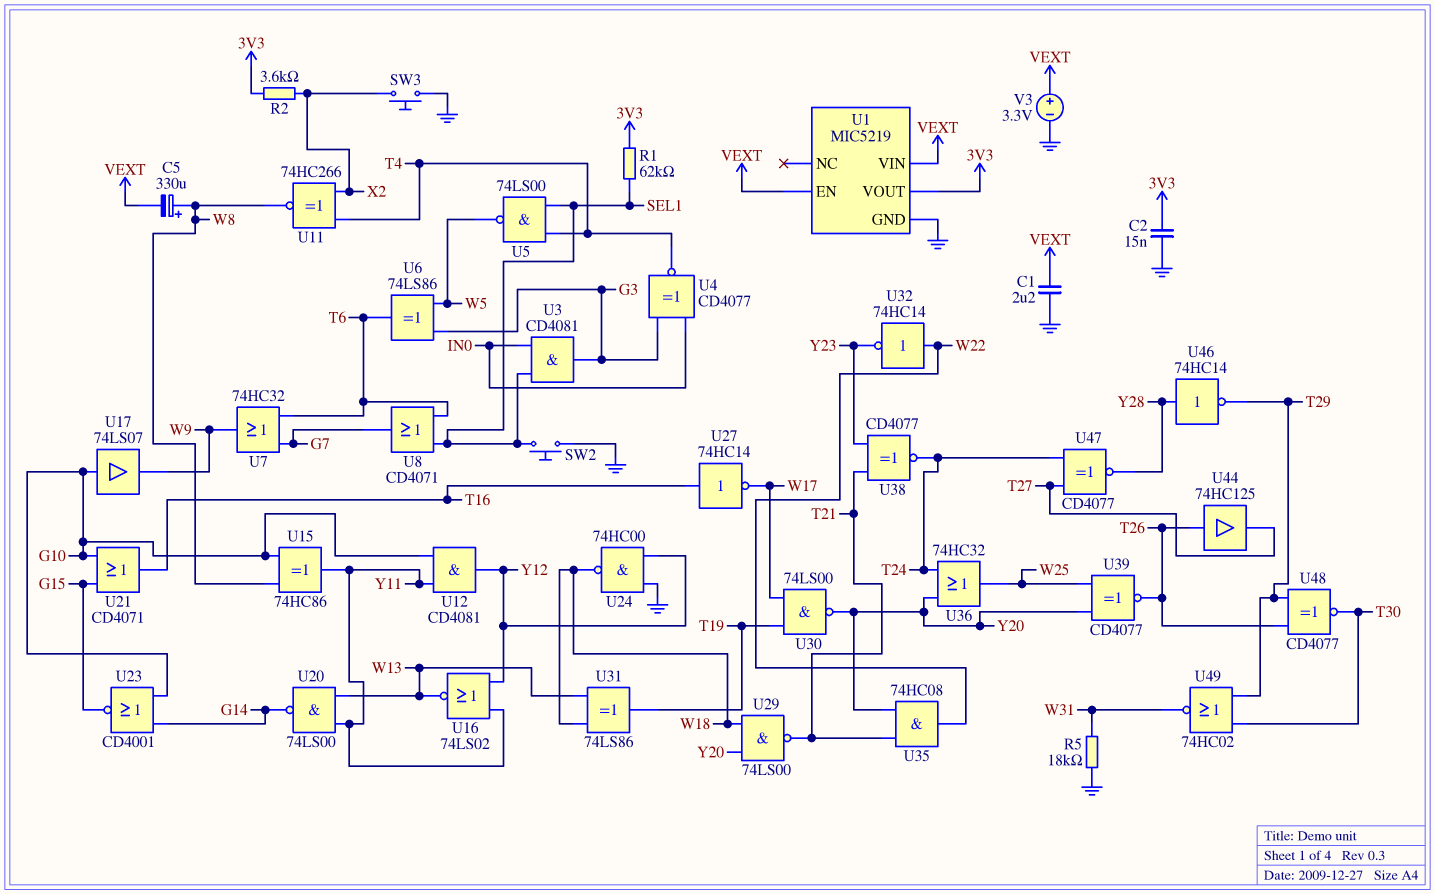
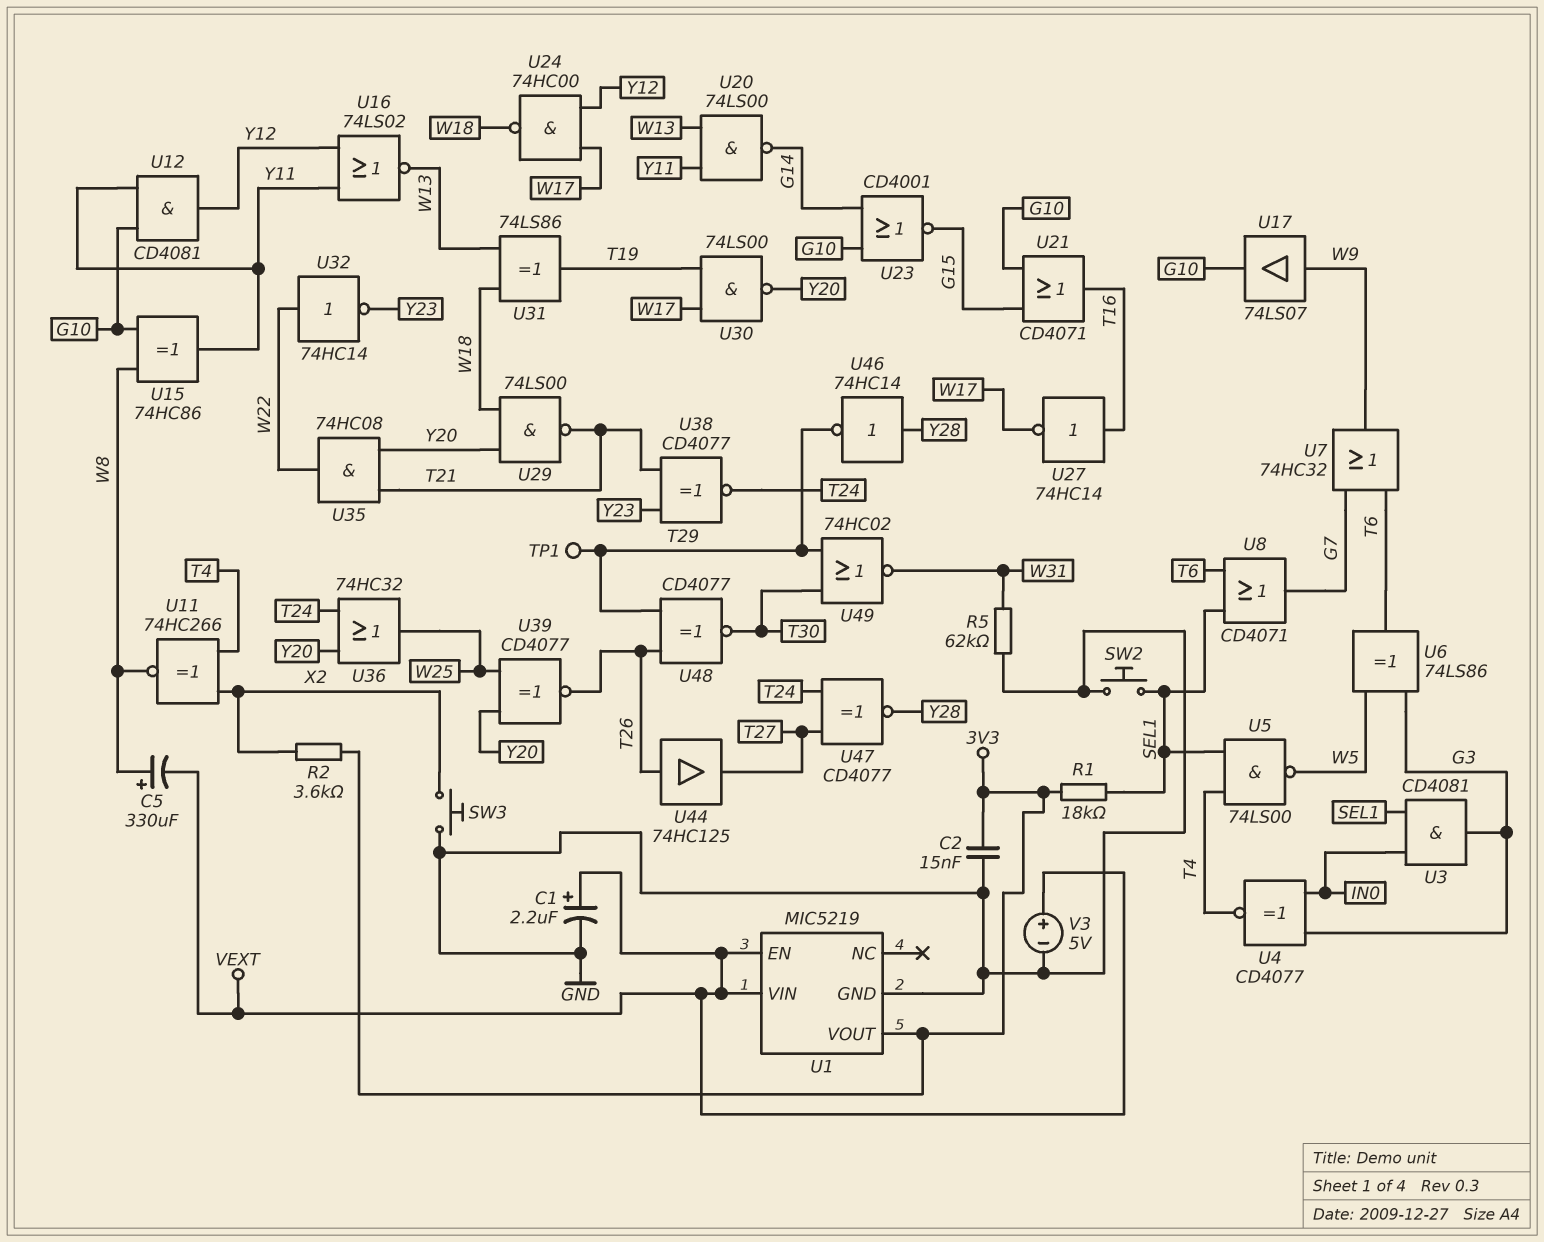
C1: 2.2uF (GND, VEXT) -> 2.2uF (plus VEXT, minus GND)
R1: 62k (3V3, SEL1) -> 18k (3V3, SEL1)
R5: 18k (GND, W31) -> 62k (GND, W31)
TP1: none -> test point (T29)
U17: buffer 74LS07 (in G10, out W9) -> buffer 74LS07 (in W9, out G10)
U24: NAND 74HC00 (in GND, in Y12, out W18) -> NAND 74HC00 (in W17, in Y12, out W18)
V3: 3.3V (plus VEXT, minus GND) -> 5V (plus VEXT, minus GND)

